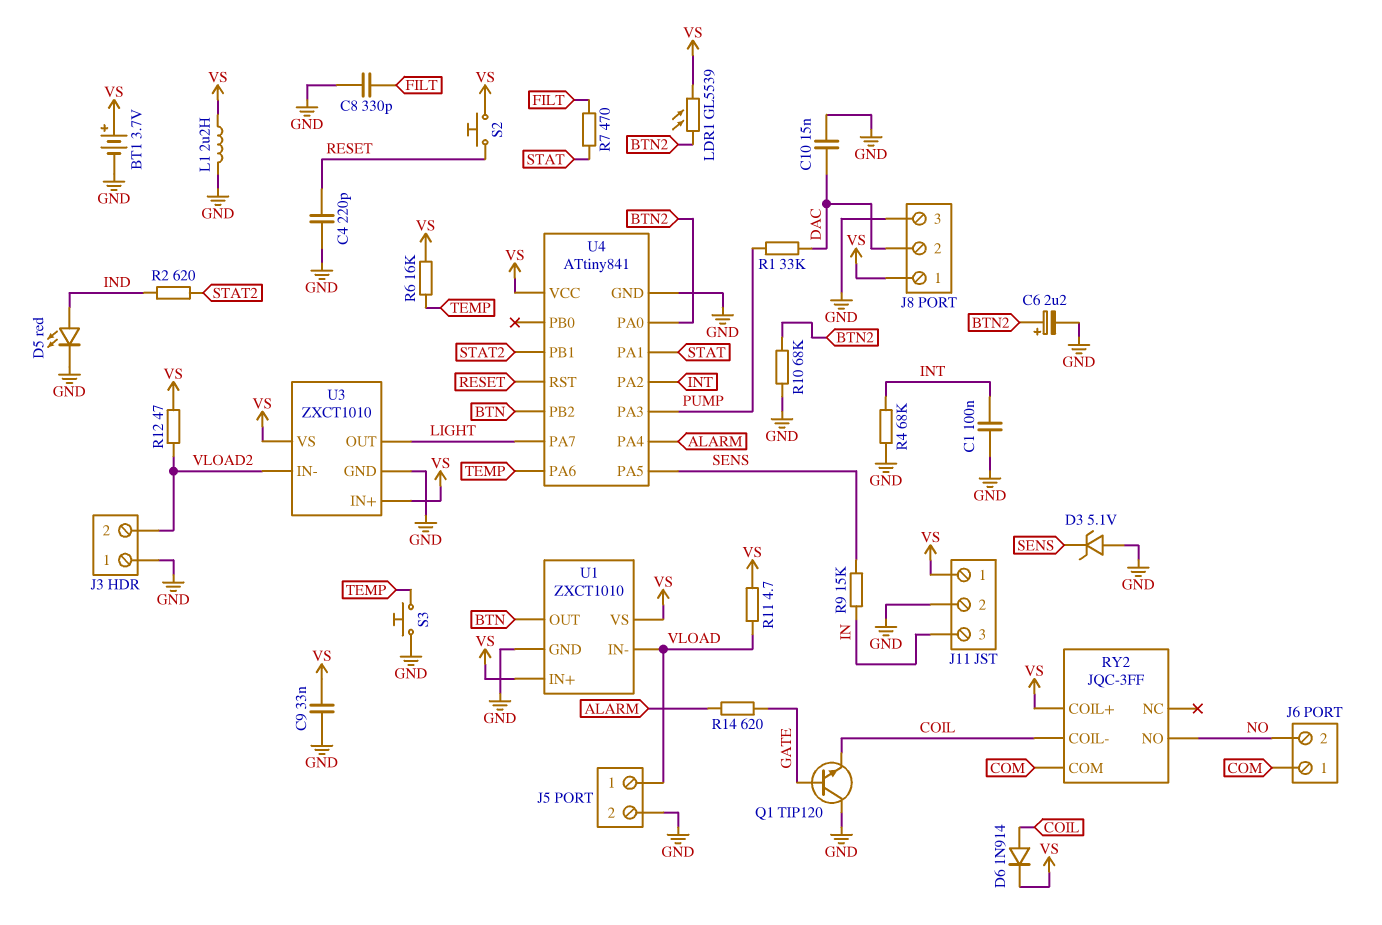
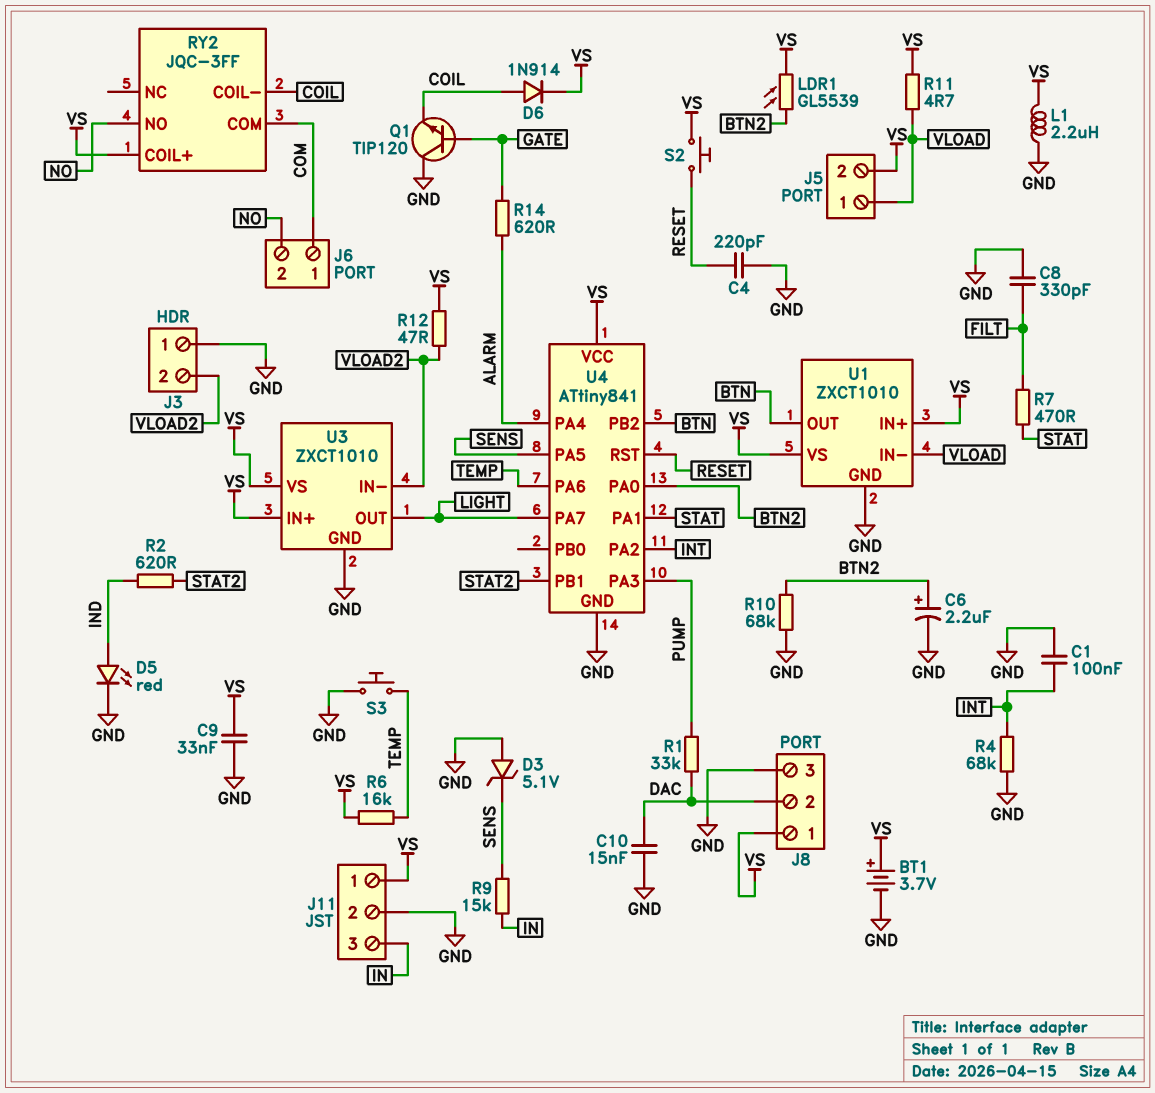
J5 pin 2: GND -> VS

